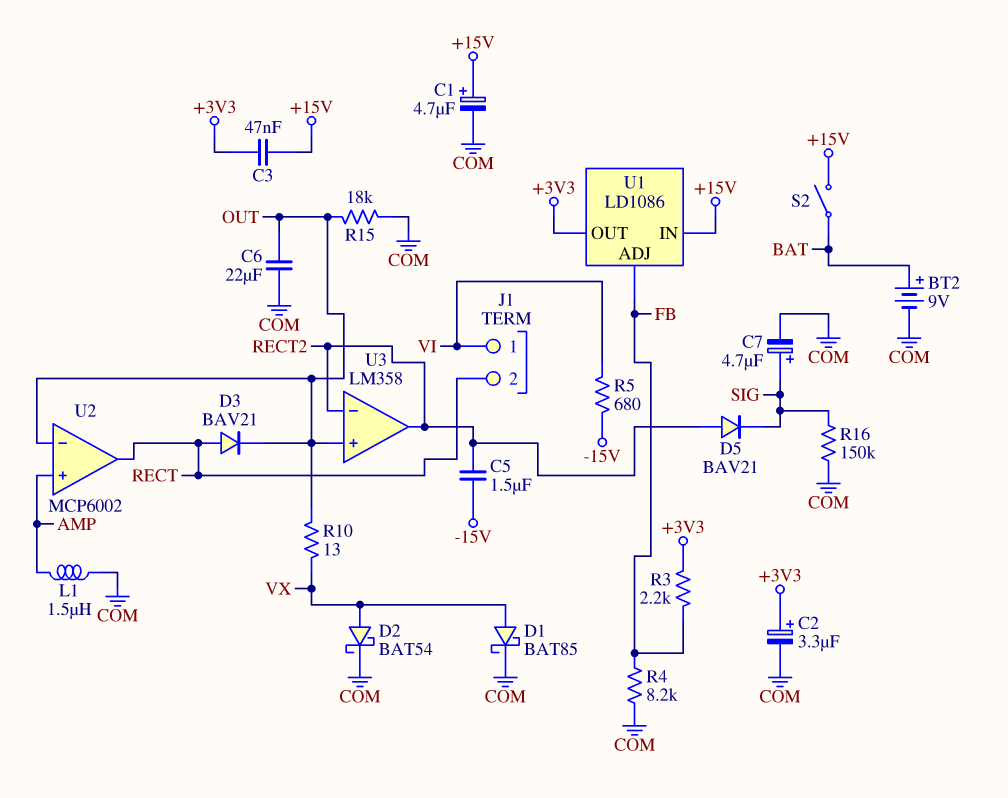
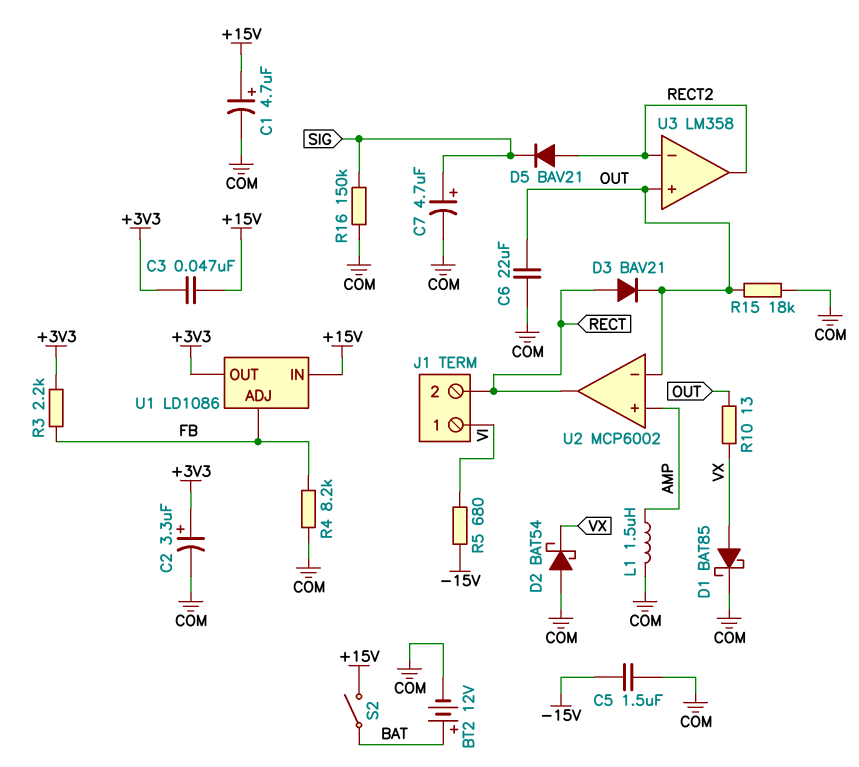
BT2: 9V (plus BAT, minus COM) -> 12V (plus BAT, minus COM)
C5: 1.5uF (-15V, RECT2) -> 1.5uF (-15V, COM)
D2: schottky BAT54 (A VX, K COM) -> schottky BAT54 (A COM, K VX)

